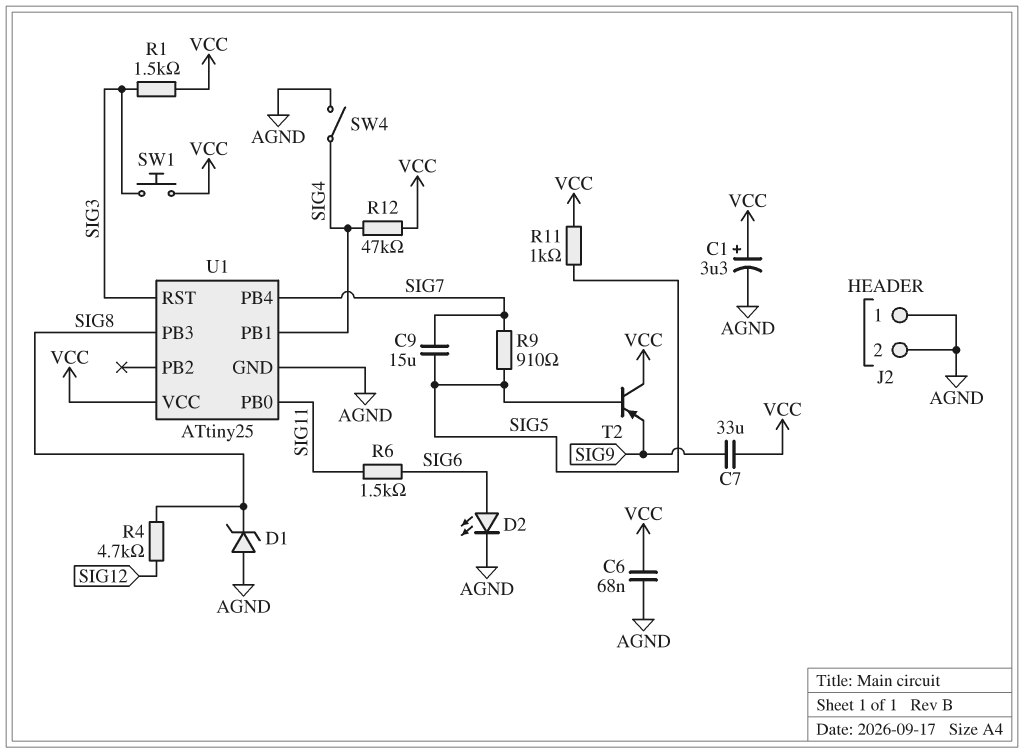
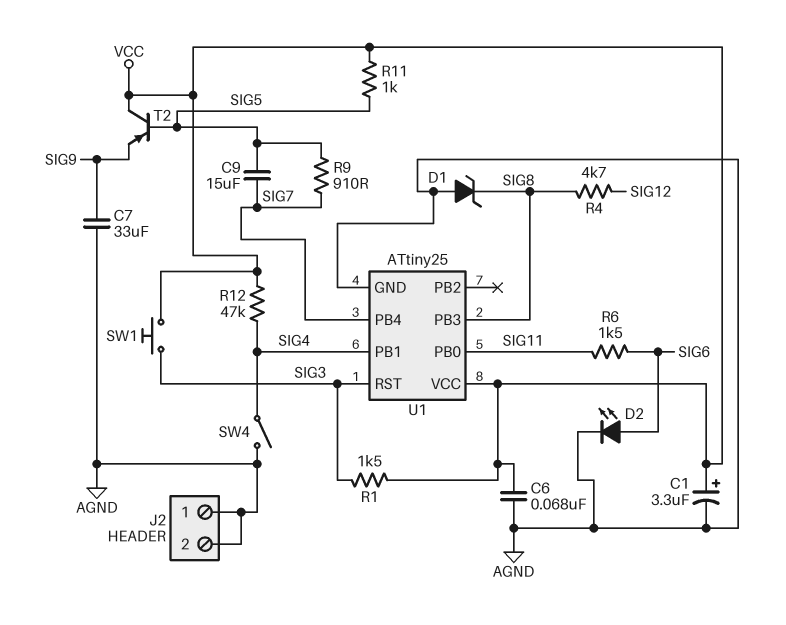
C7: 33uF (SIG9, VCC) -> 33uF (AGND, SIG9)

